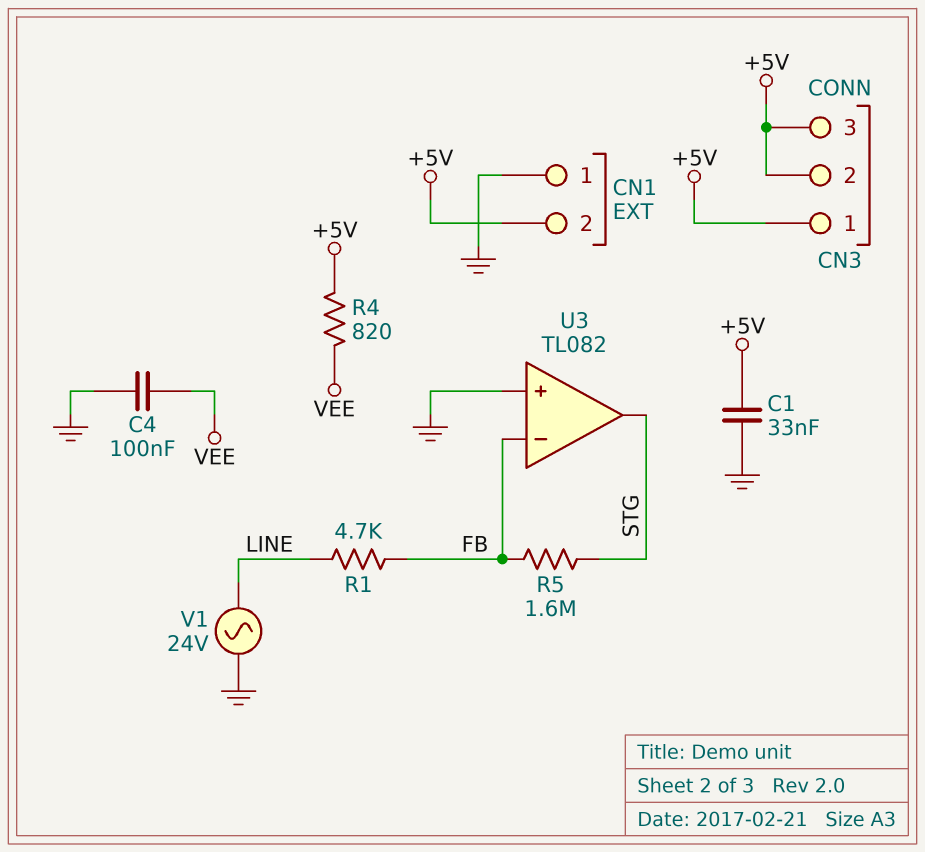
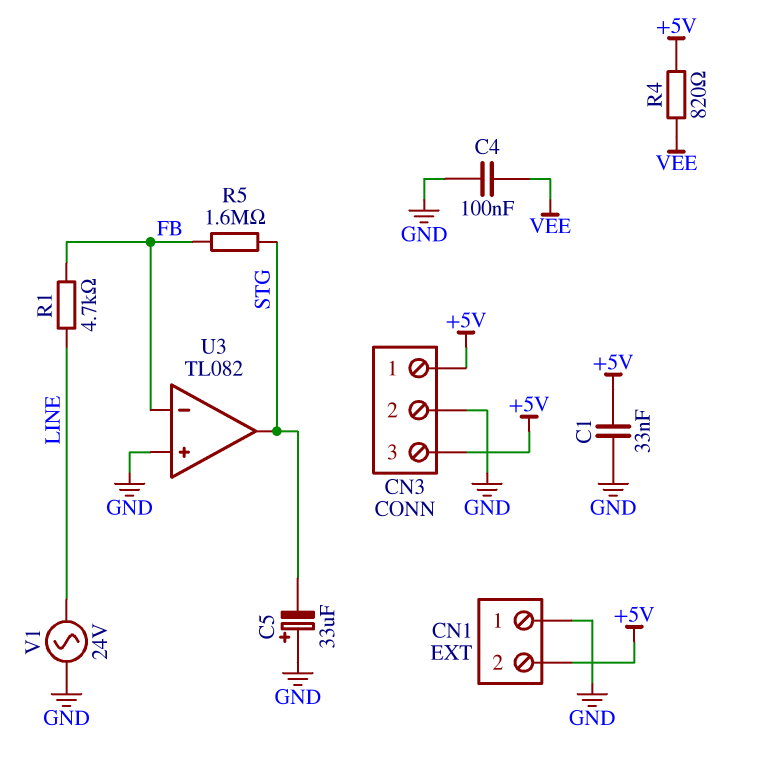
C5: none -> 33uF (plus GND, minus STG)
CN3 pin 2: +5V -> GND

